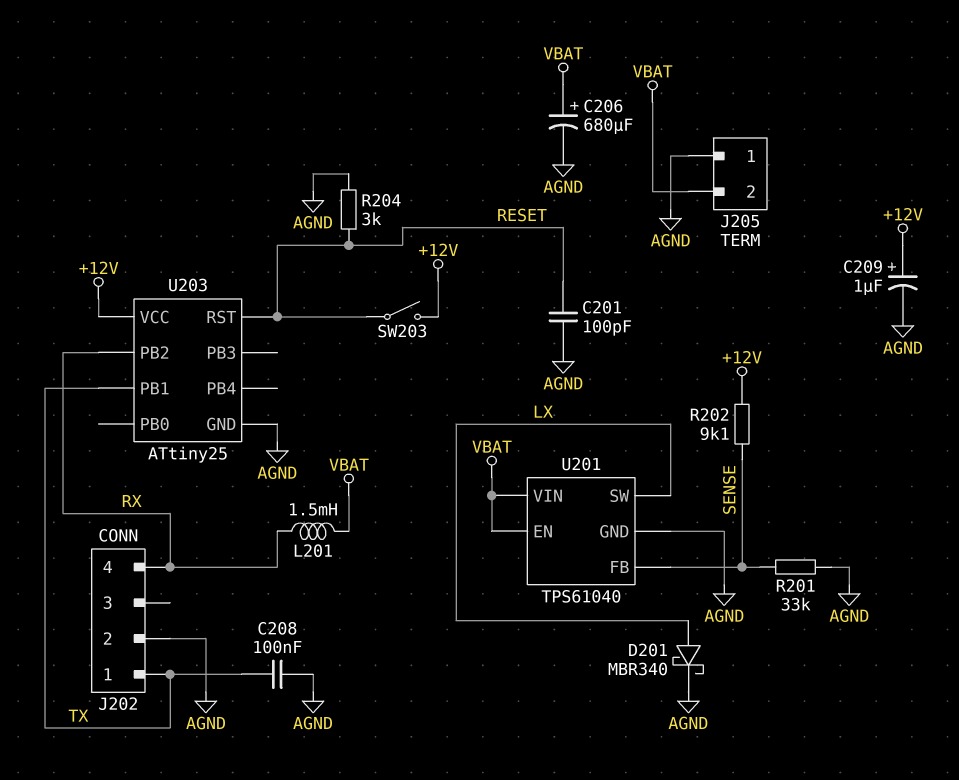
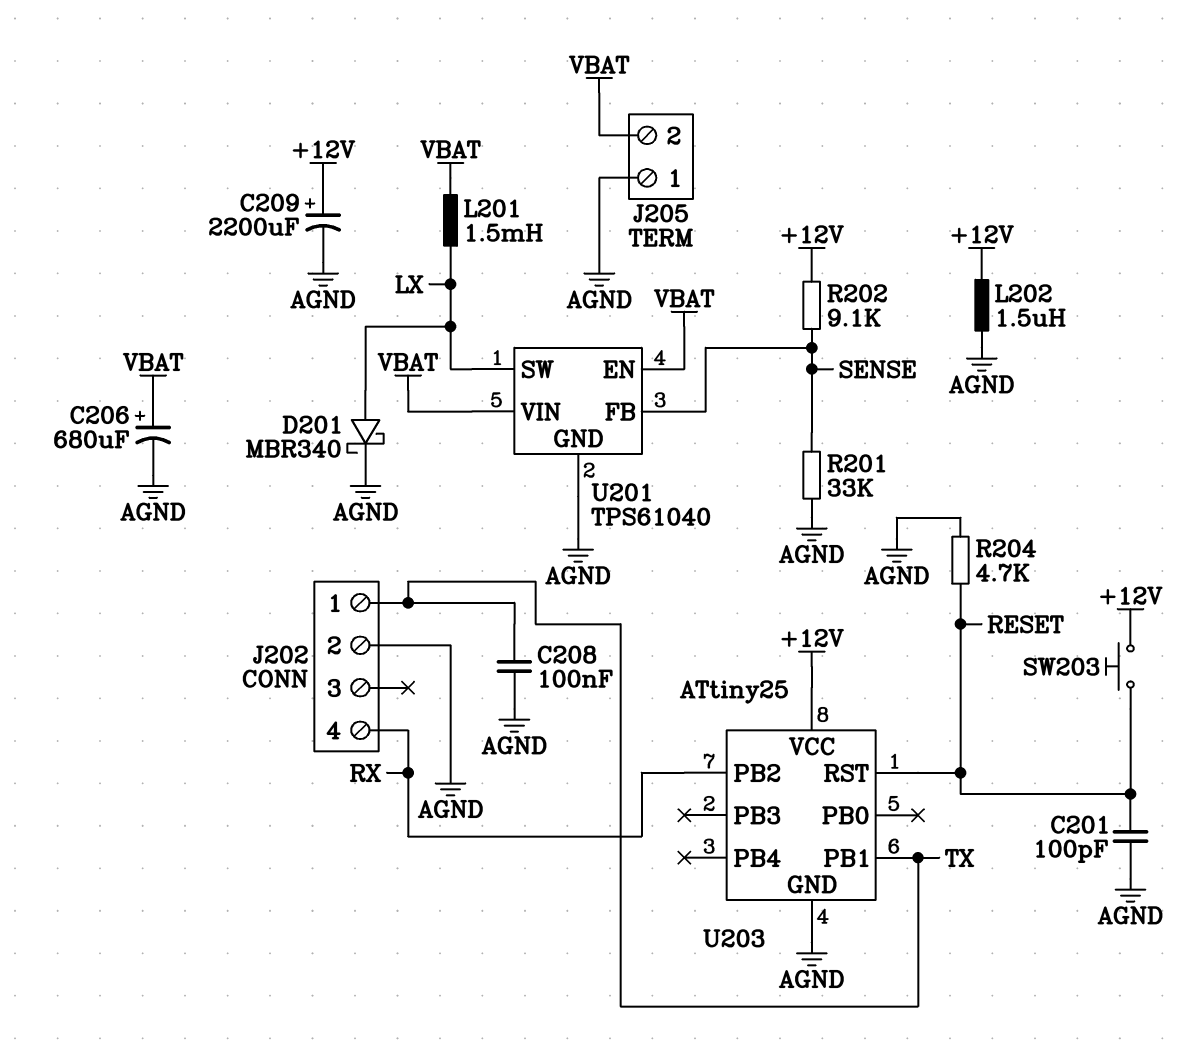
C209: 1uF (plus +12V, minus AGND) -> 2200uF (plus +12V, minus AGND)
L201: 1.5mH (RX, VBAT) -> 1.5mH (LX, VBAT)
L202: none -> 1.5uH (+12V, AGND)
R204: 3k (AGND, RESET) -> 4.7k (AGND, RESET)
SW203: switch (+12V, RESET) -> button (+12V, RESET)

